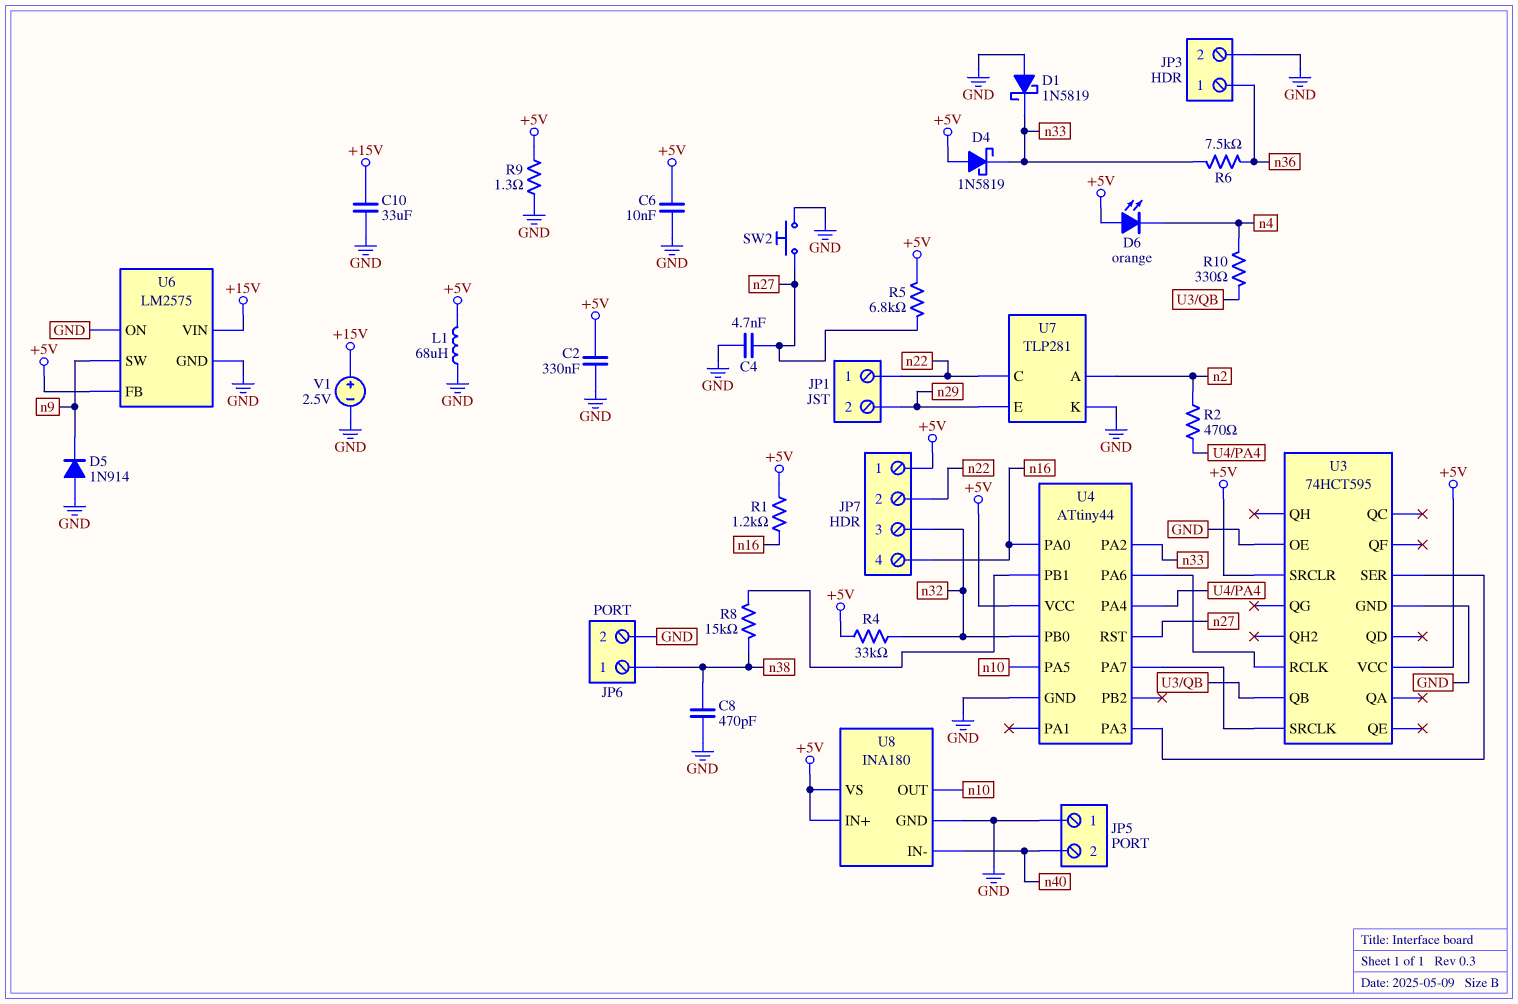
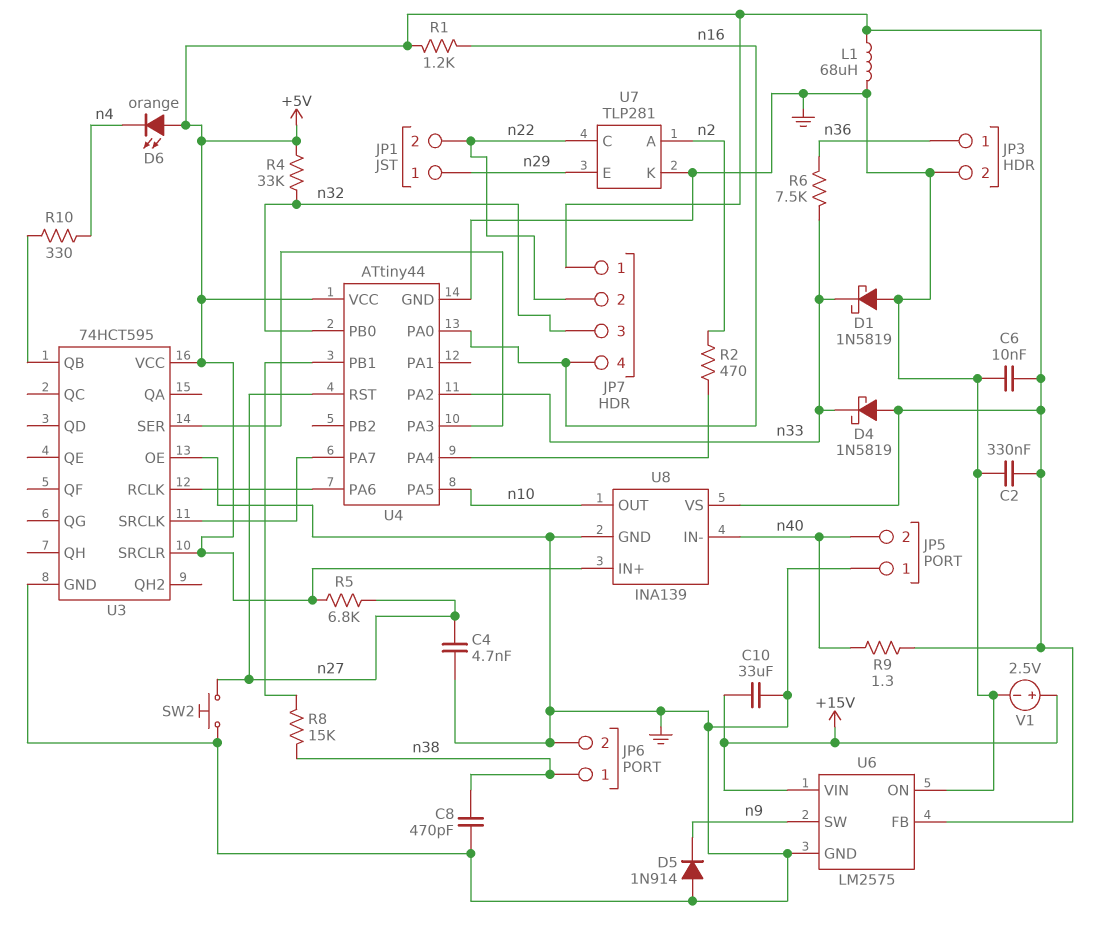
JP1 pin 1: n22 -> n29
JP1 pin 2: n29 -> n22
R9: 1.3 (+5V, GND) -> 1.3 (+5V, n40)
U8: INA180 -> INA139

